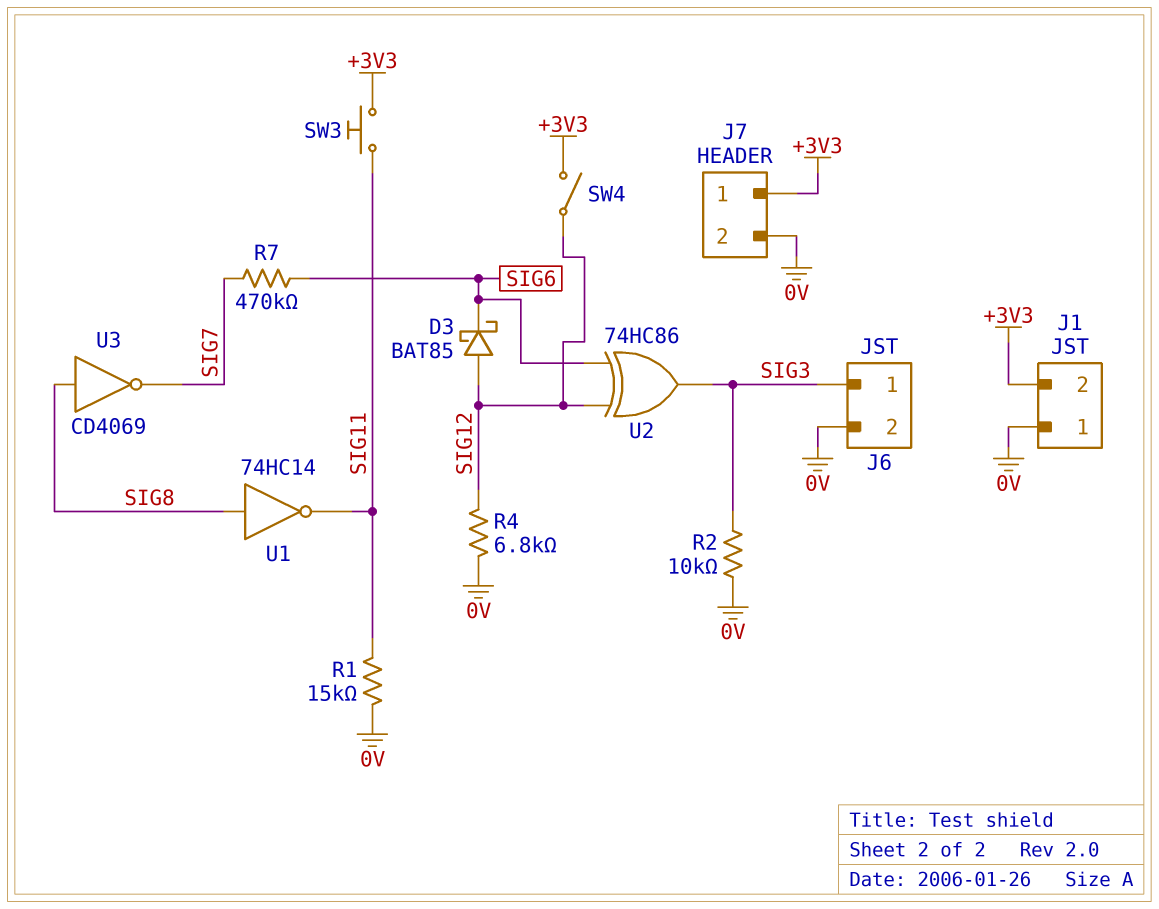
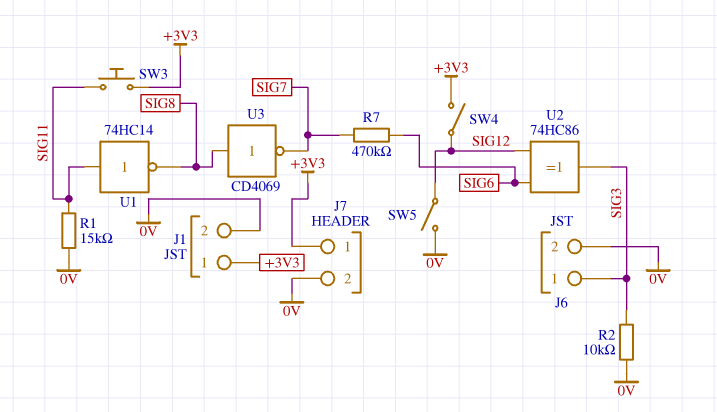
D3: schottky BAT85 (A SIG12, K SIG6) -> none
J1 pin 1: 0V -> +3V3
J1 pin 2: +3V3 -> 0V
R4: 6.8k (0V, SIG12) -> none
SW5: none -> switch (0V, SIG12)
U1: NOT 74HC14 (in SIG8, out SIG11) -> NOT 74HC14 (in SIG11, out SIG8)

